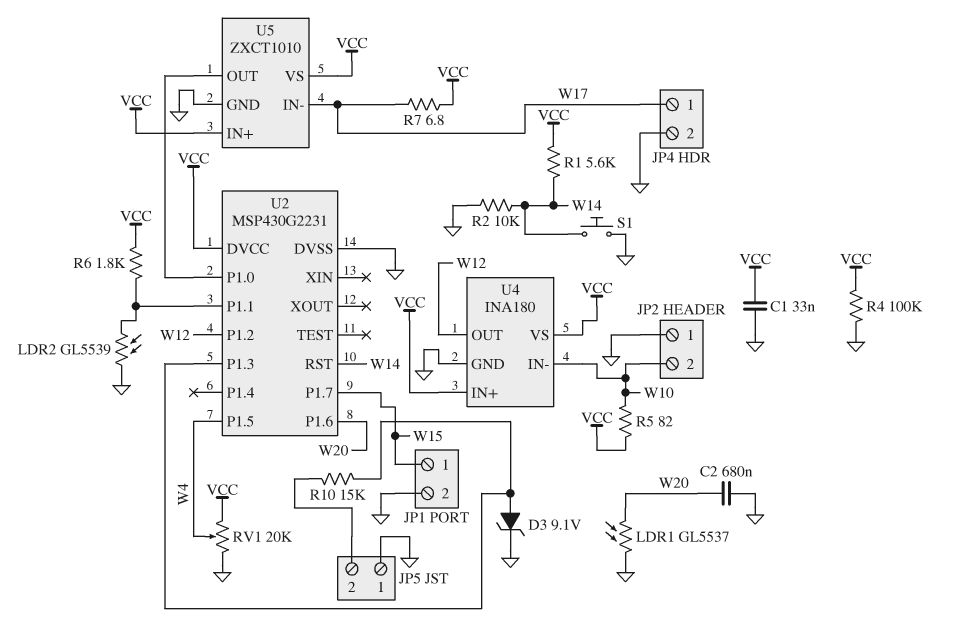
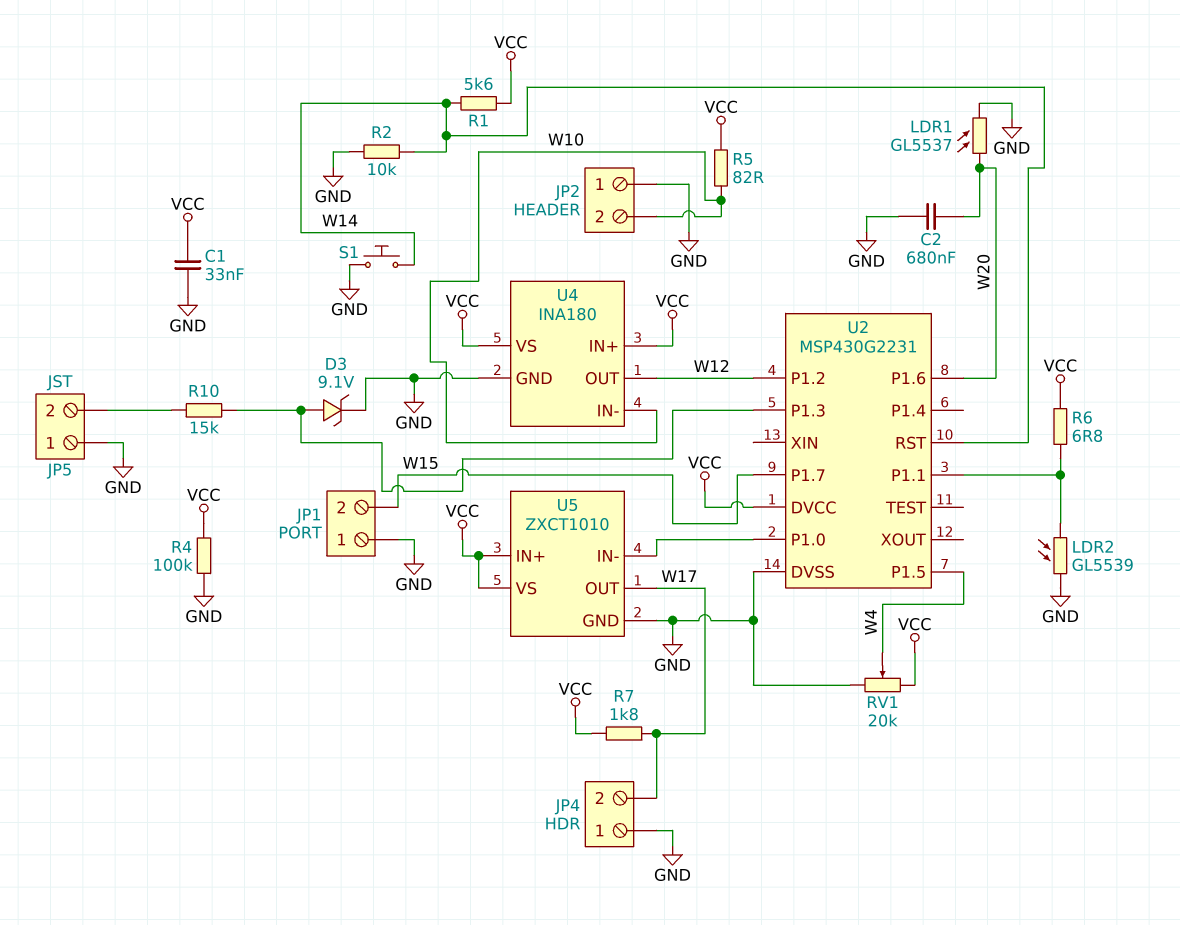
JP1 pin 1: W15 -> GND
JP1 pin 2: GND -> W15
JP4 pin 1: W17 -> GND
JP4 pin 2: GND -> W17
R6: 1.8k (U2/P1.1, VCC) -> 6.8 (U2/P1.1, VCC)
R7: 6.8 (VCC, W17) -> 1.8k (VCC, W17)
U5 pin IN-: W17 -> U2/P1.0
U5 pin OUT: U2/P1.0 -> W17

